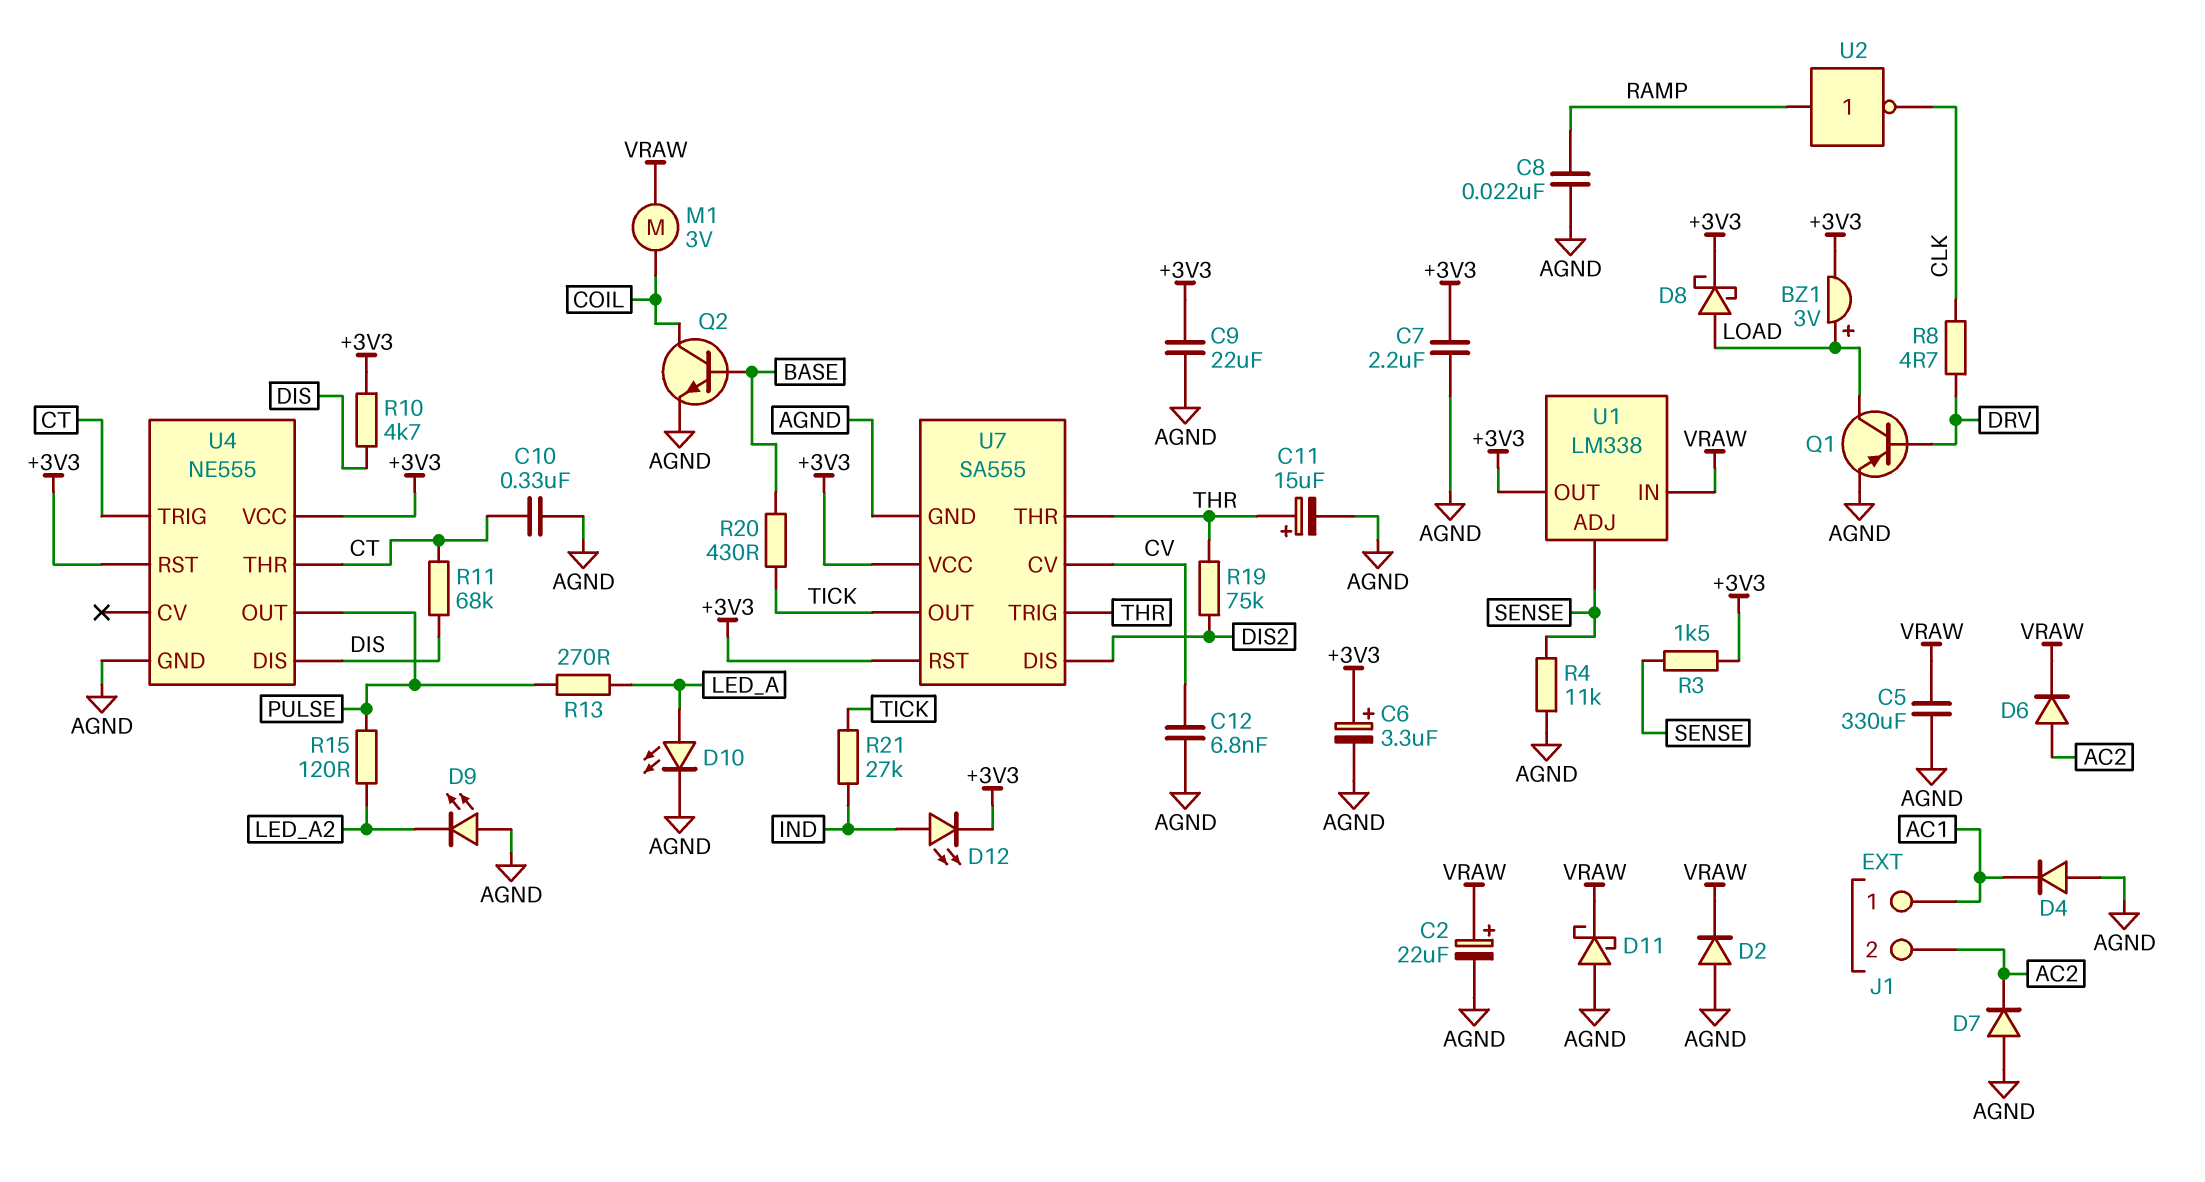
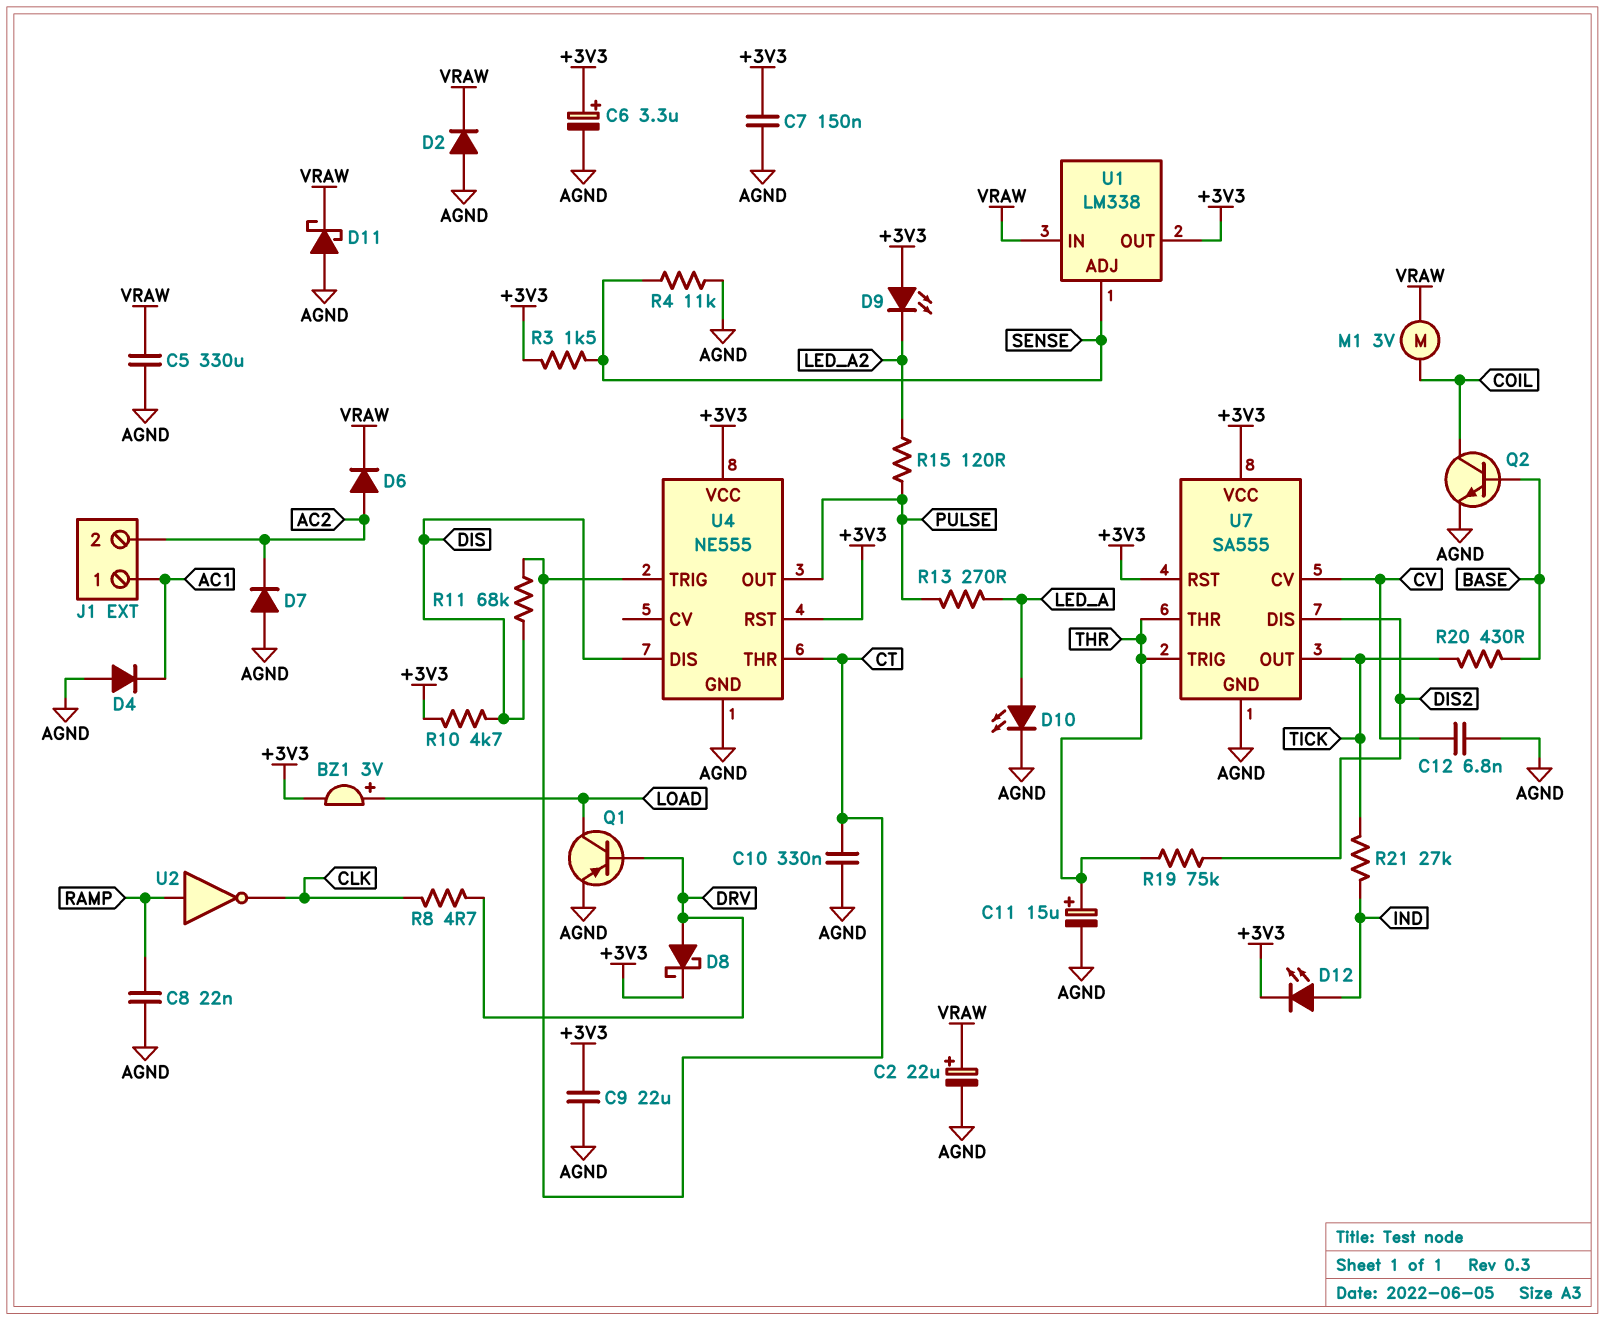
C7: 2.2uF (+3V3, AGND) -> 150nF (+3V3, AGND)
D8: schottky (A LOAD, K +3V3) -> schottky (A DRV, K +3V3)
D9: LED (A AGND, K LED_A2) -> LED (A +3V3, K LED_A2)

